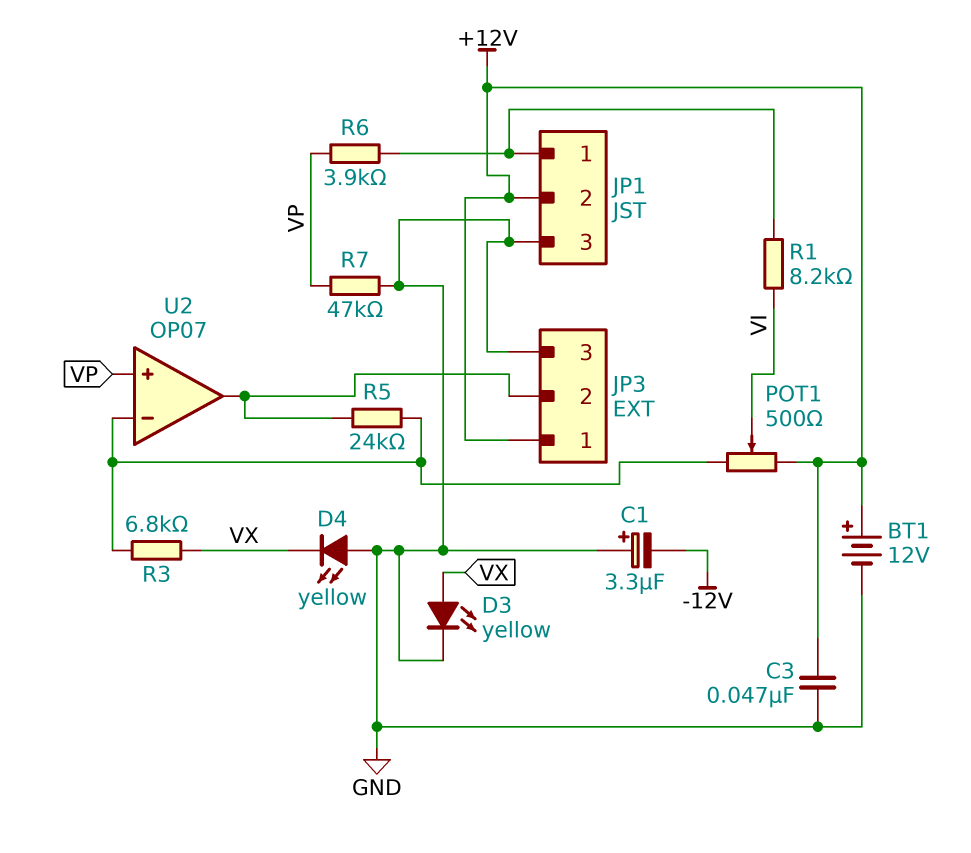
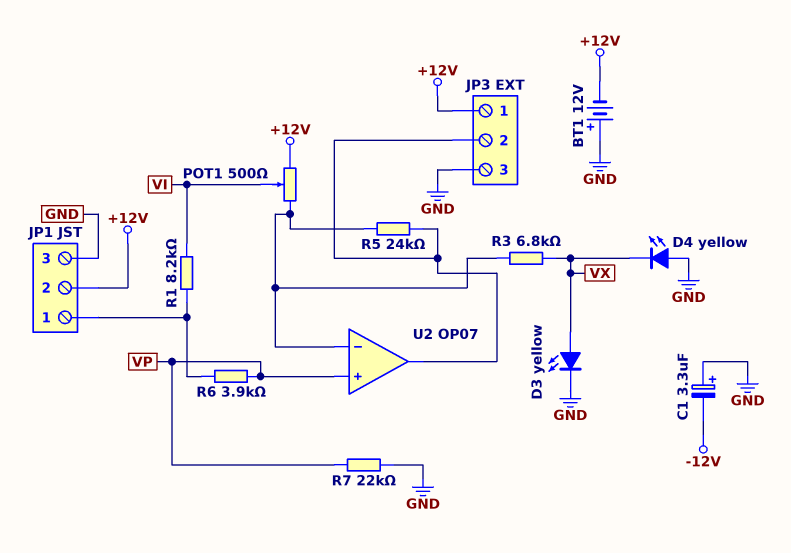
BT1: 12V (plus +12V, minus GND) -> 12V (plus GND, minus +12V)
C3: 47nF (+12V, GND) -> none
R7: 47k (GND, VP) -> 22k (GND, VP)

